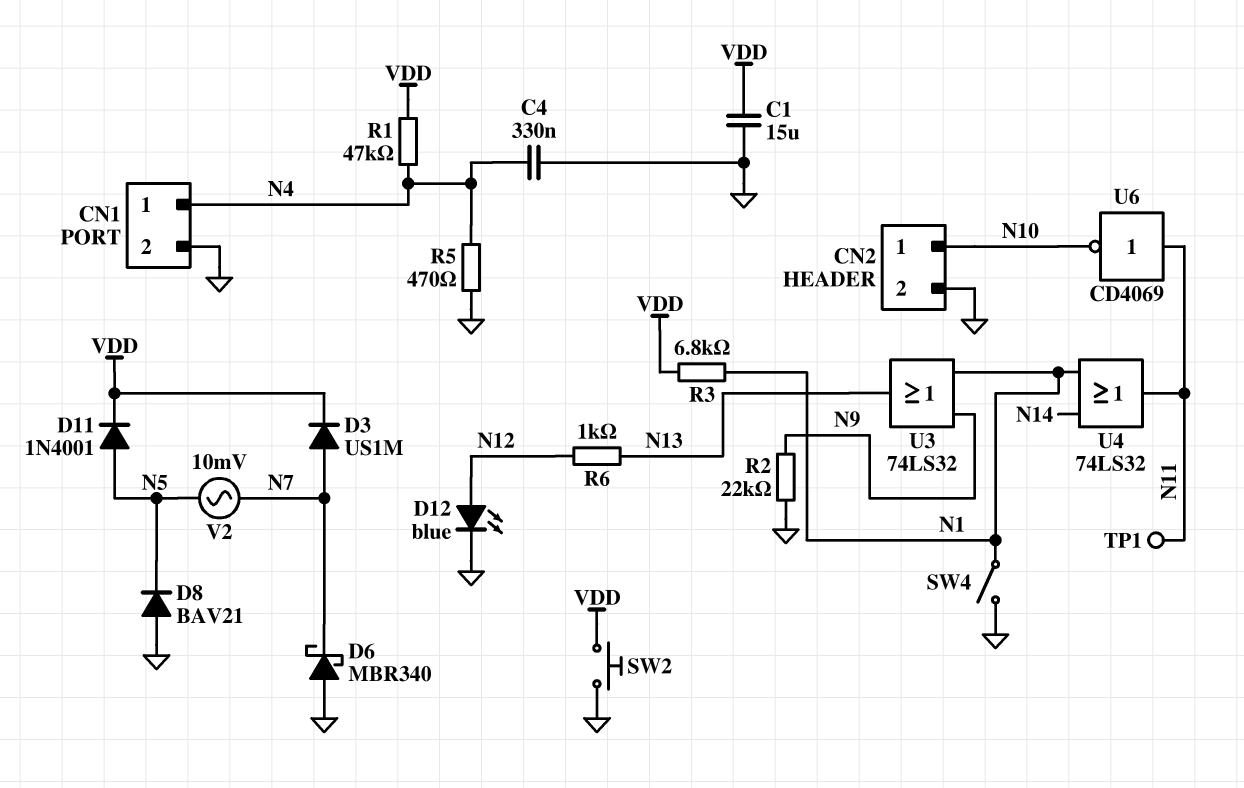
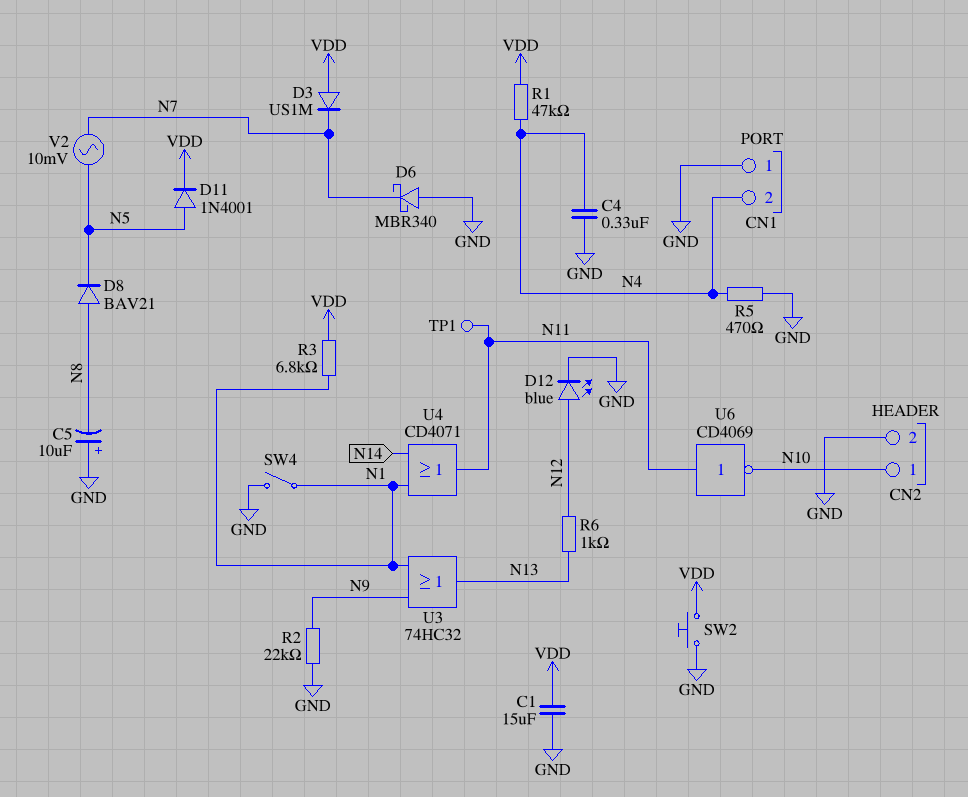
C5: none -> 10uF (plus GND, minus N8)
CN1 pin 1: N4 -> GND
CN1 pin 2: GND -> N4
D3: diode US1M (A N7, K VDD) -> diode US1M (A VDD, K N7)
D8: diode BAV21 (A GND, K N5) -> diode BAV21 (A N8, K N5)
U3: OR 74LS32 (in N1, in N9, out N13) -> OR 74HC32 (in N1, in N9, out N13)
U4: OR 74LS32 (in N1, in N14, out N11) -> OR CD4071 (in N1, in N14, out N11)

